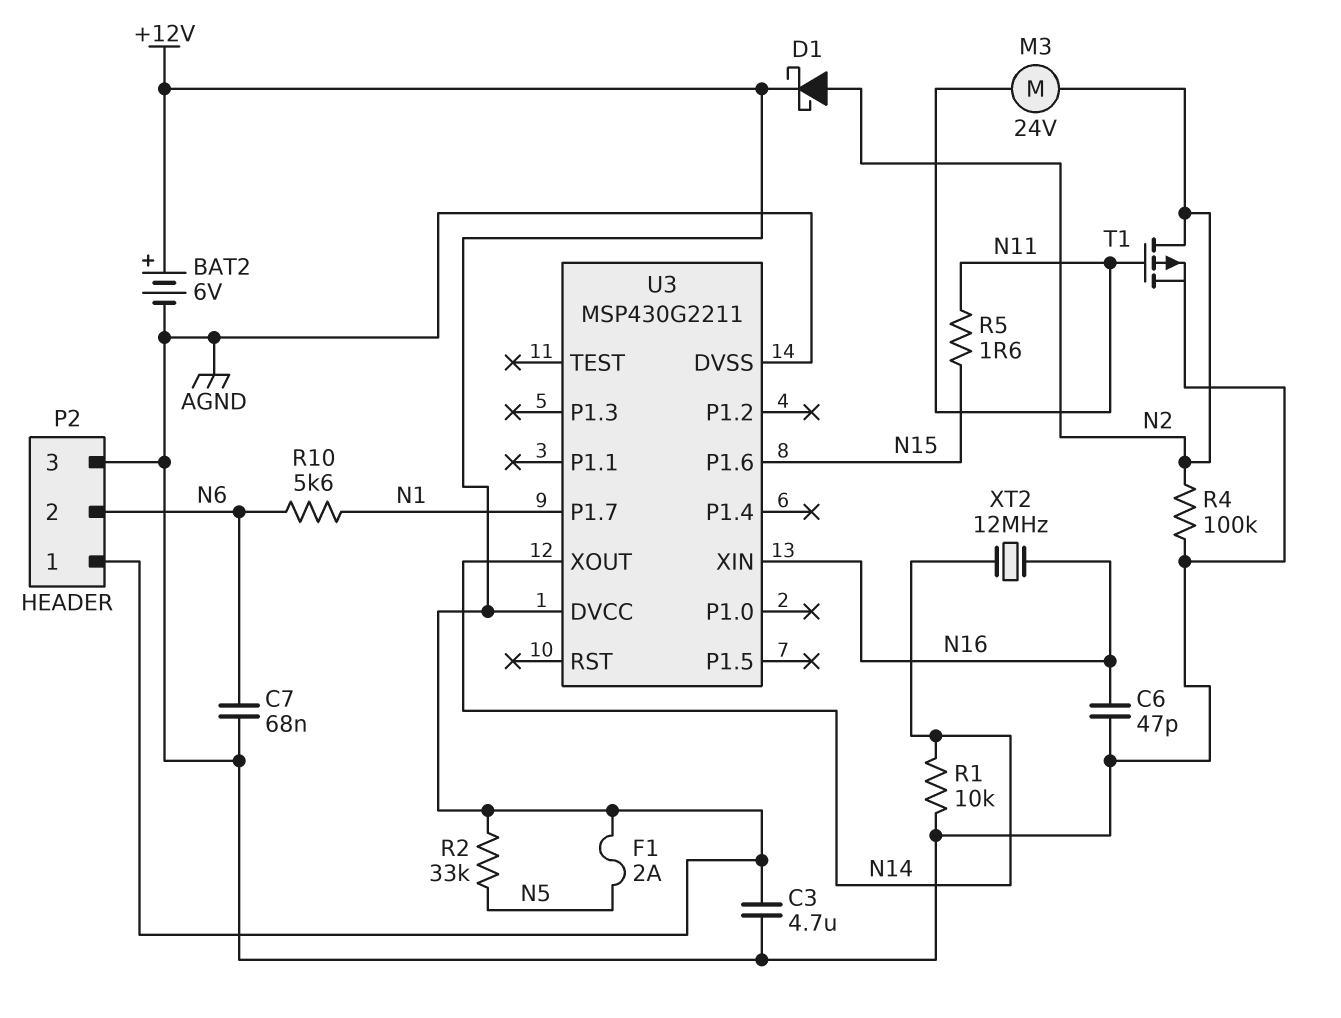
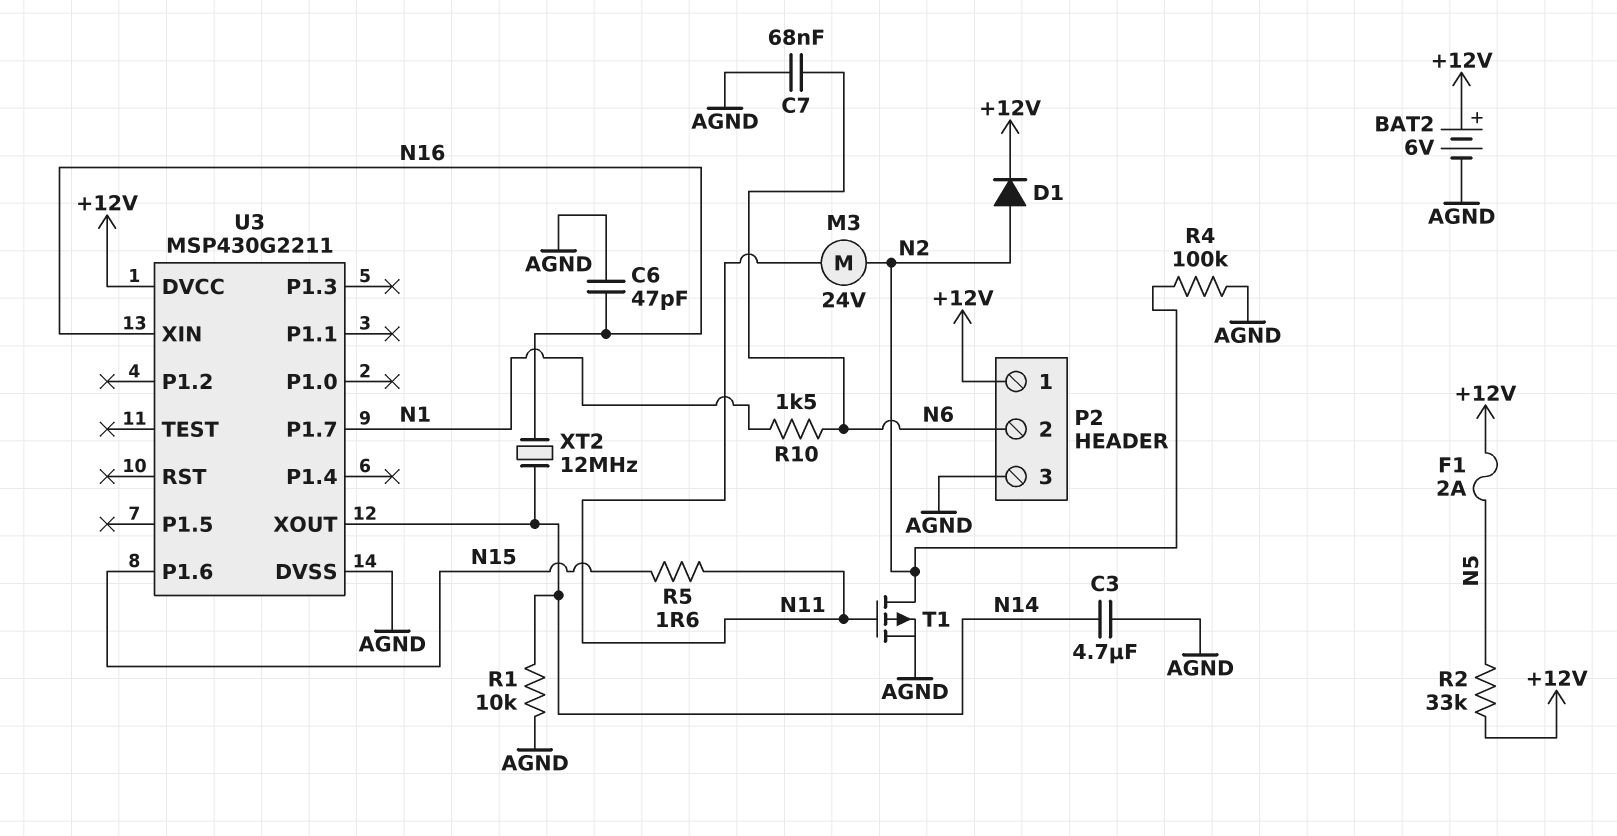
C3: 4.7uF (+12V, AGND) -> 4.7uF (AGND, N14)
D1: schottky (A N2, K +12V) -> diode (A N2, K +12V)
R10: 5.6k (N1, N6) -> 1.5k (N1, N6)

